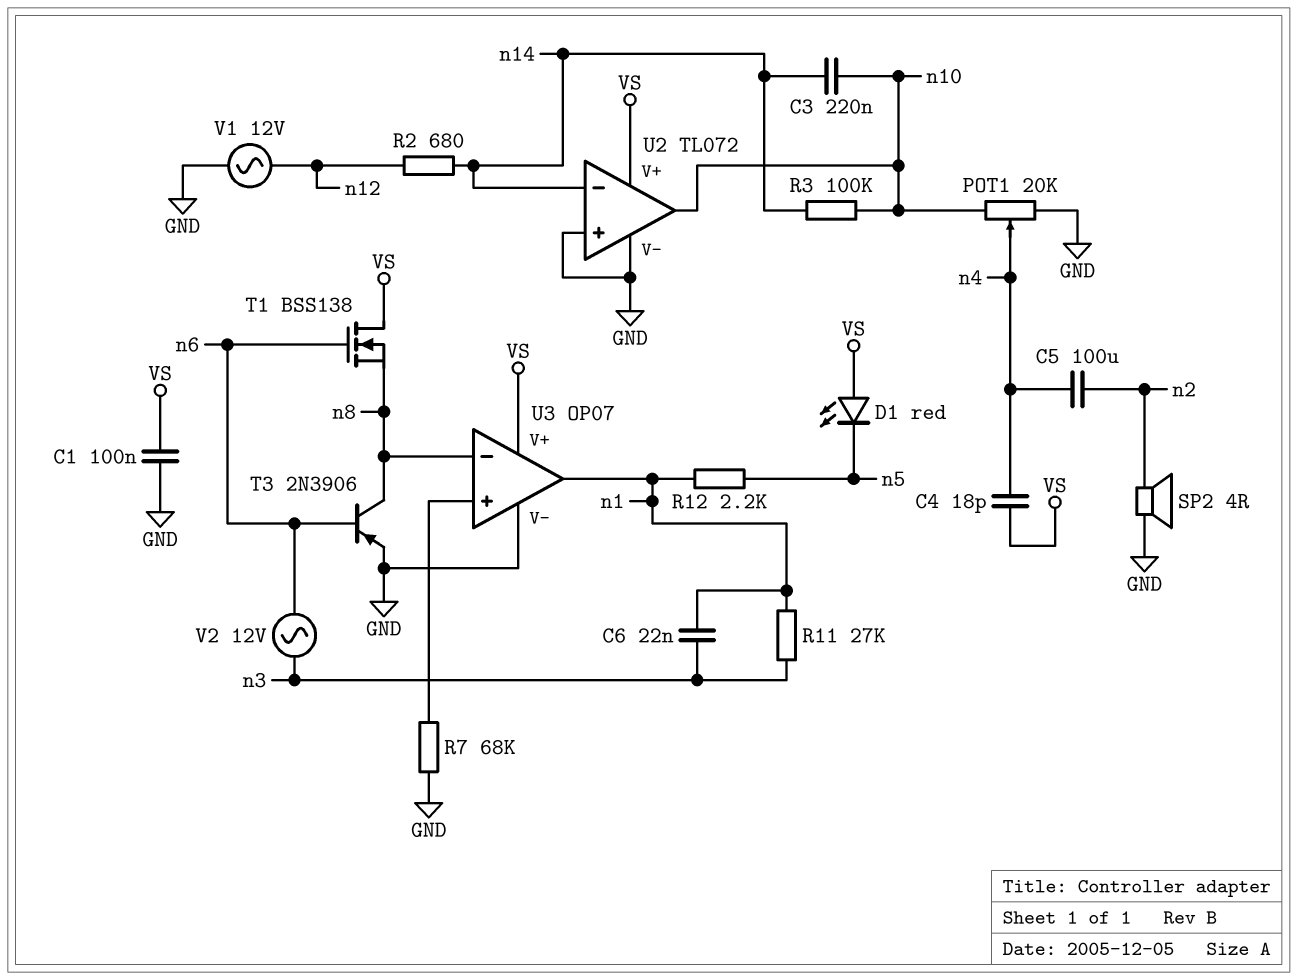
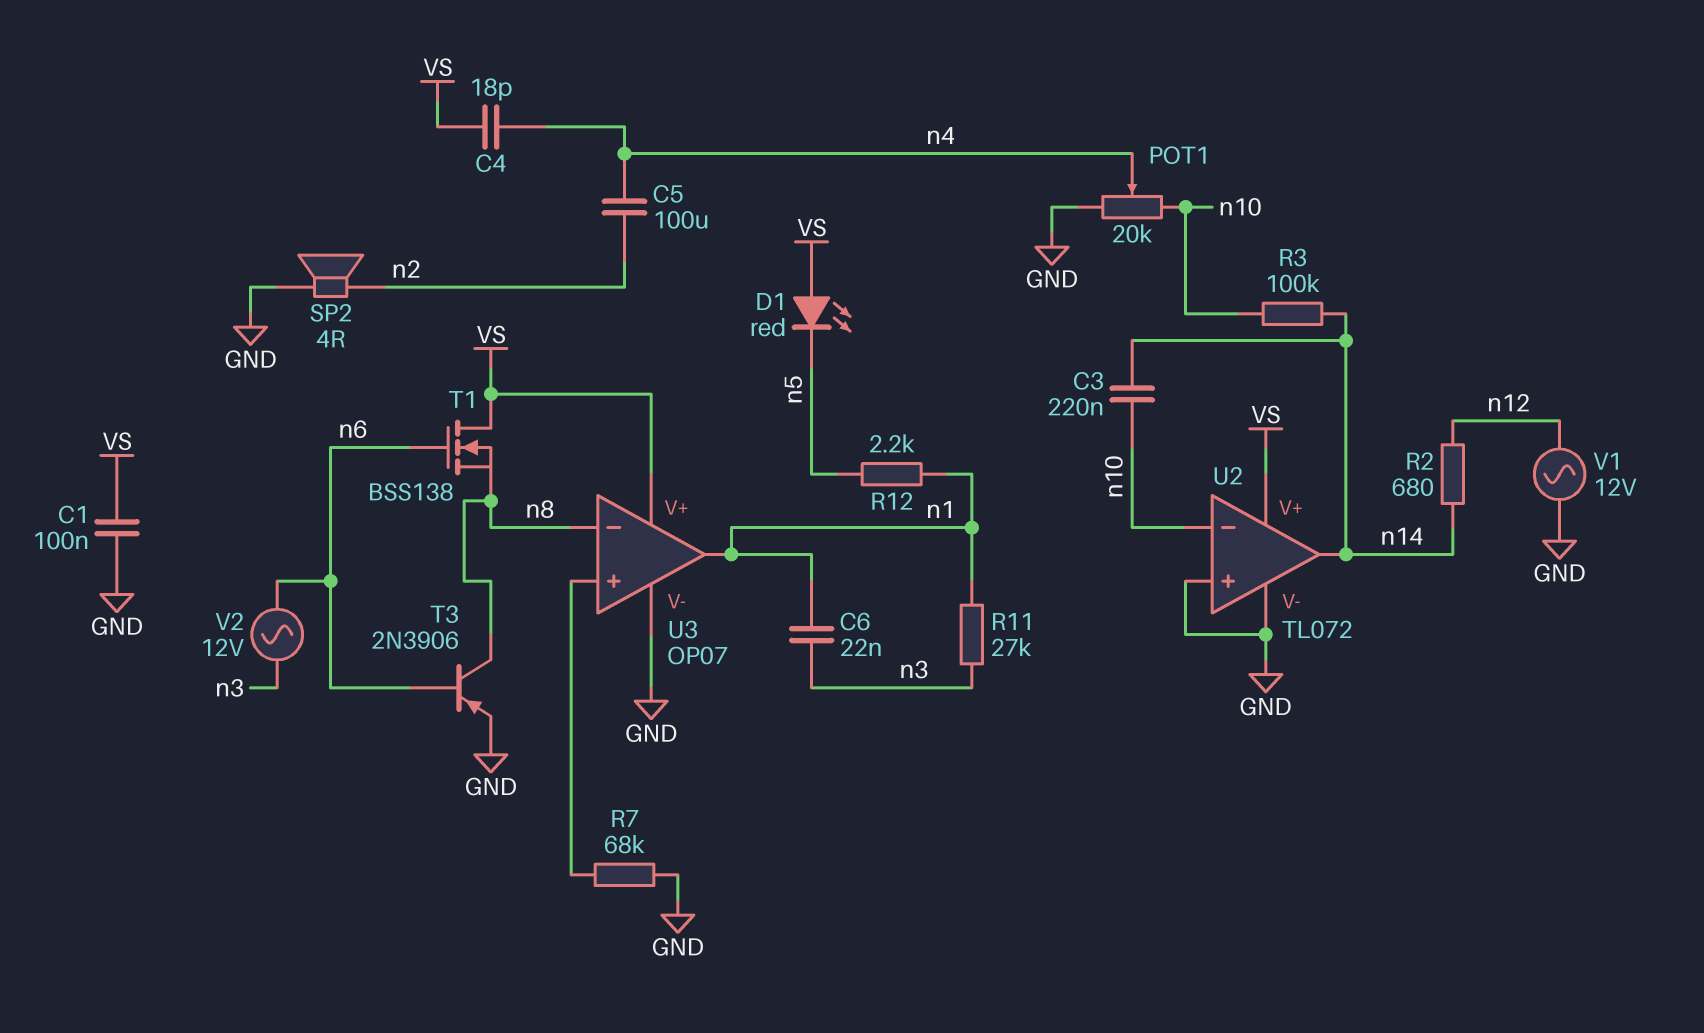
U2 pin in-: n14 -> n10
U2 pin out: n10 -> n14

